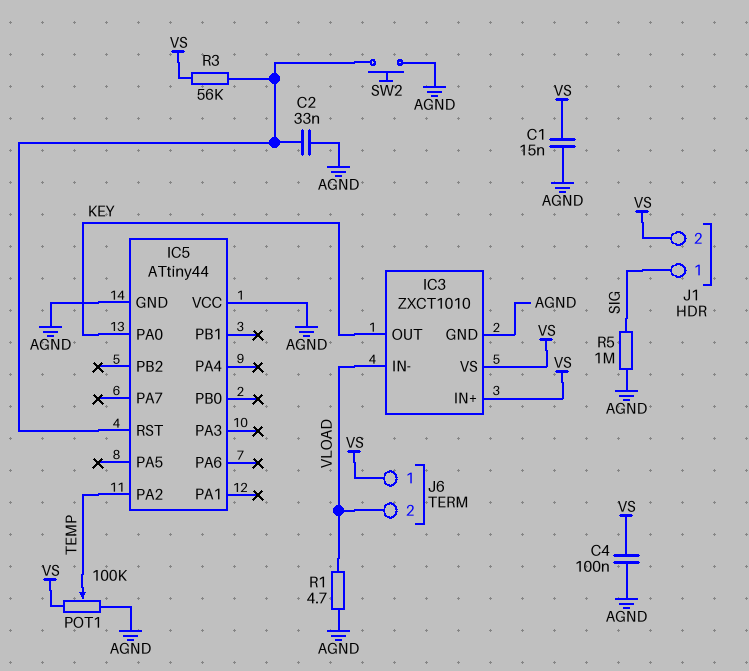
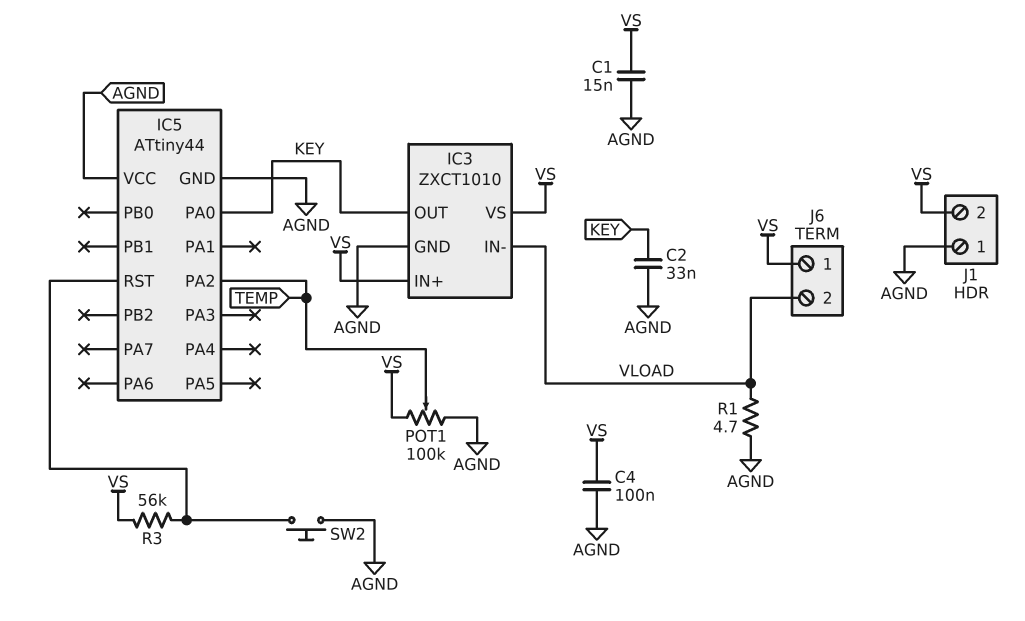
C2: 33nF (AGND, IC5/RST) -> 33nF (AGND, KEY)
J1 pin 1: SIG -> AGND
R5: 1M (AGND, SIG) -> none

